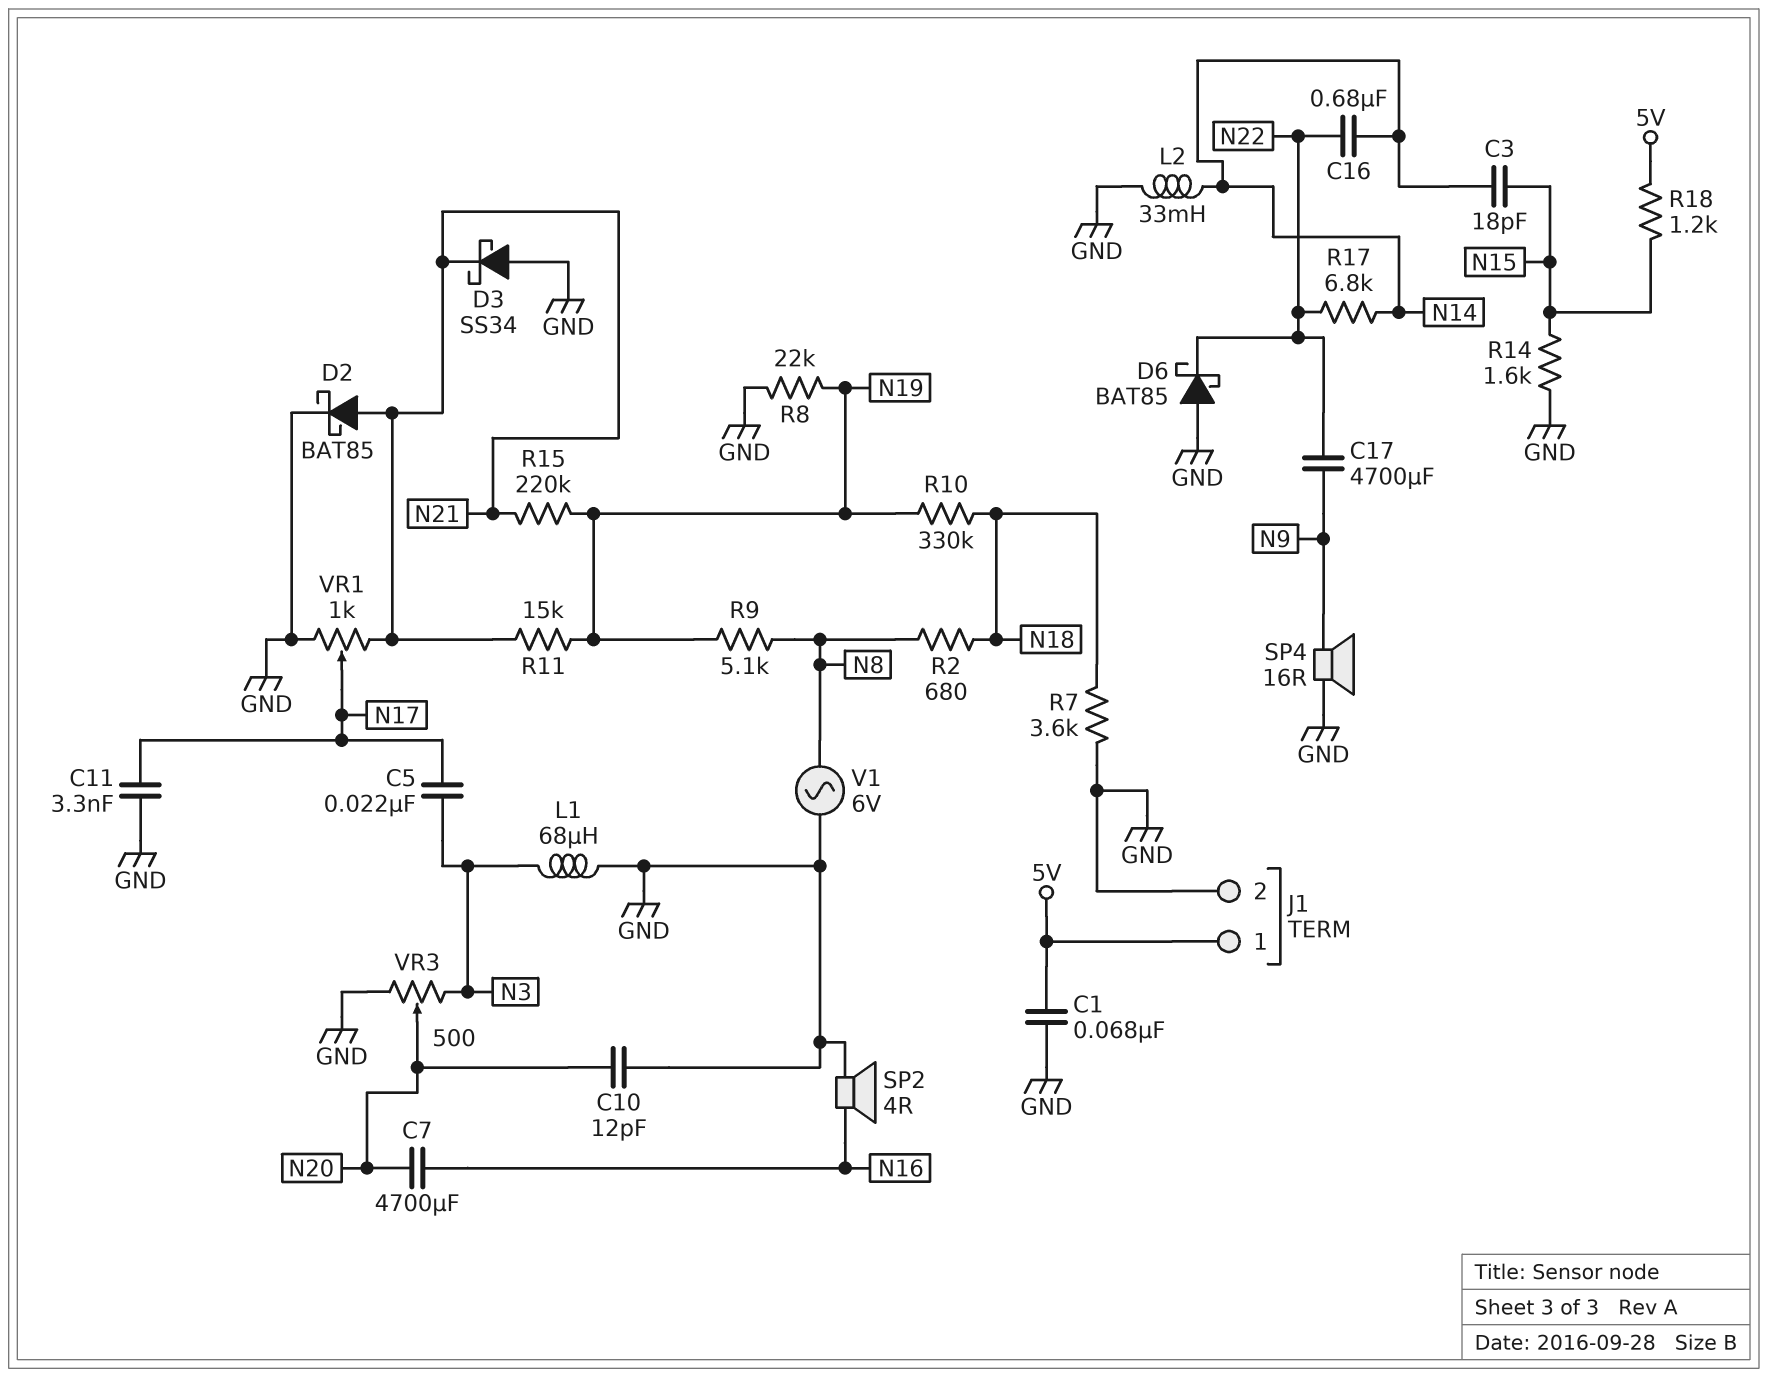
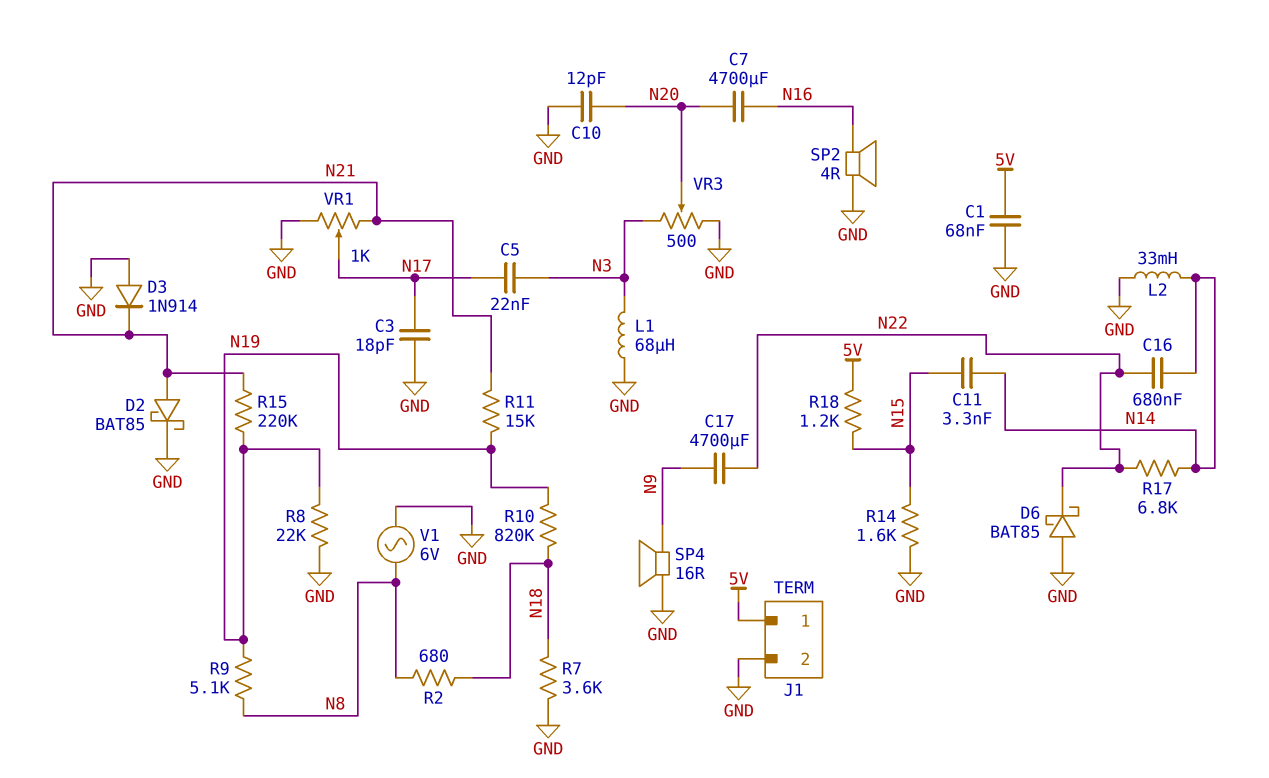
C3: 18pF (N14, N15) -> 18pF (GND, N17)
C11: 3.3nF (GND, N17) -> 3.3nF (N14, N15)
D3: schottky SS34 (A GND, K N21) -> diode 1N914 (A GND, K N21)
R10: 330k (N18, N19) -> 820k (N18, N19)

